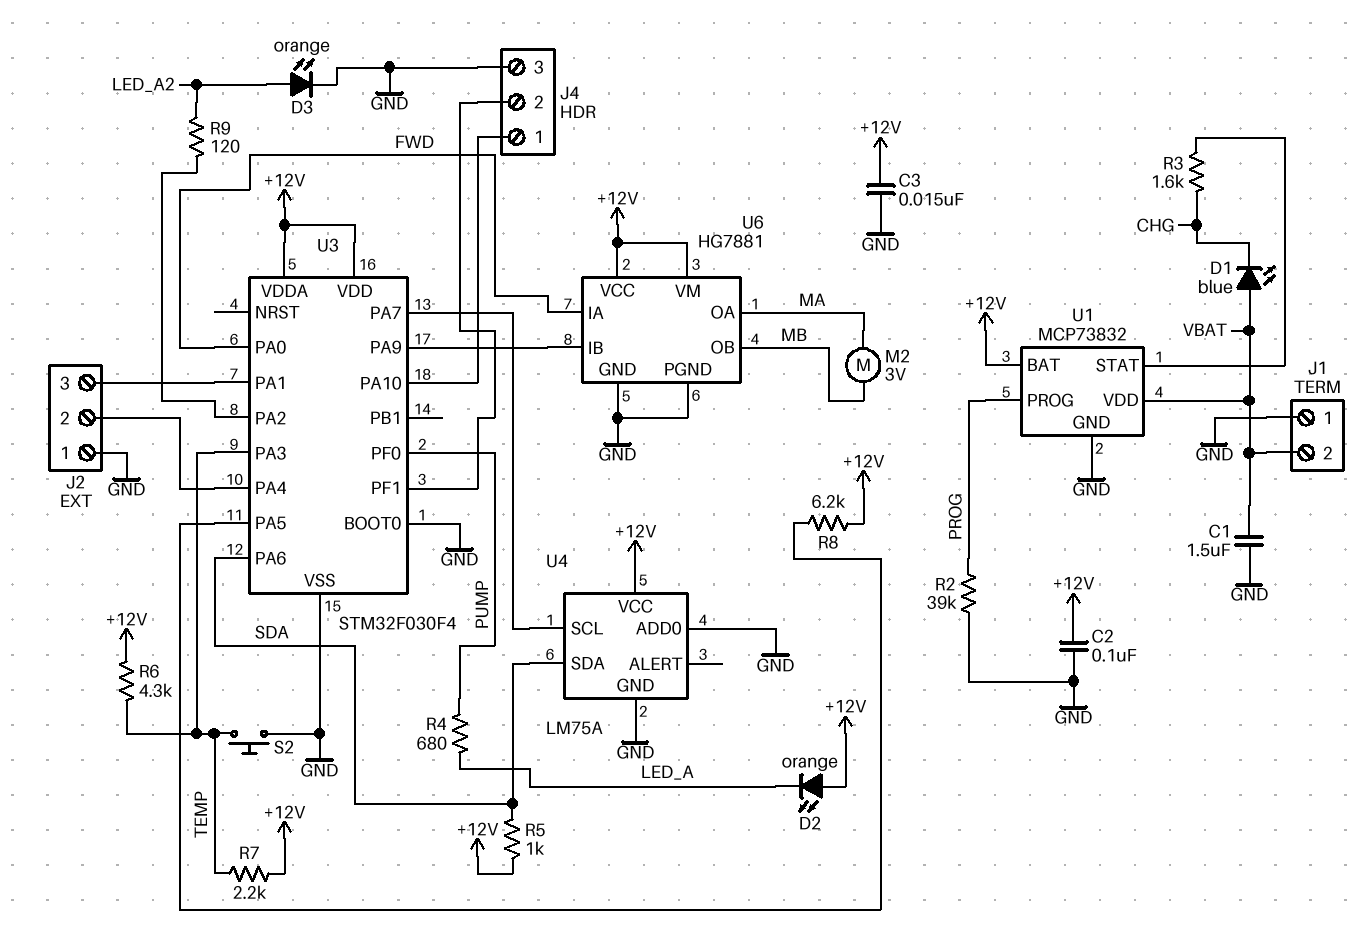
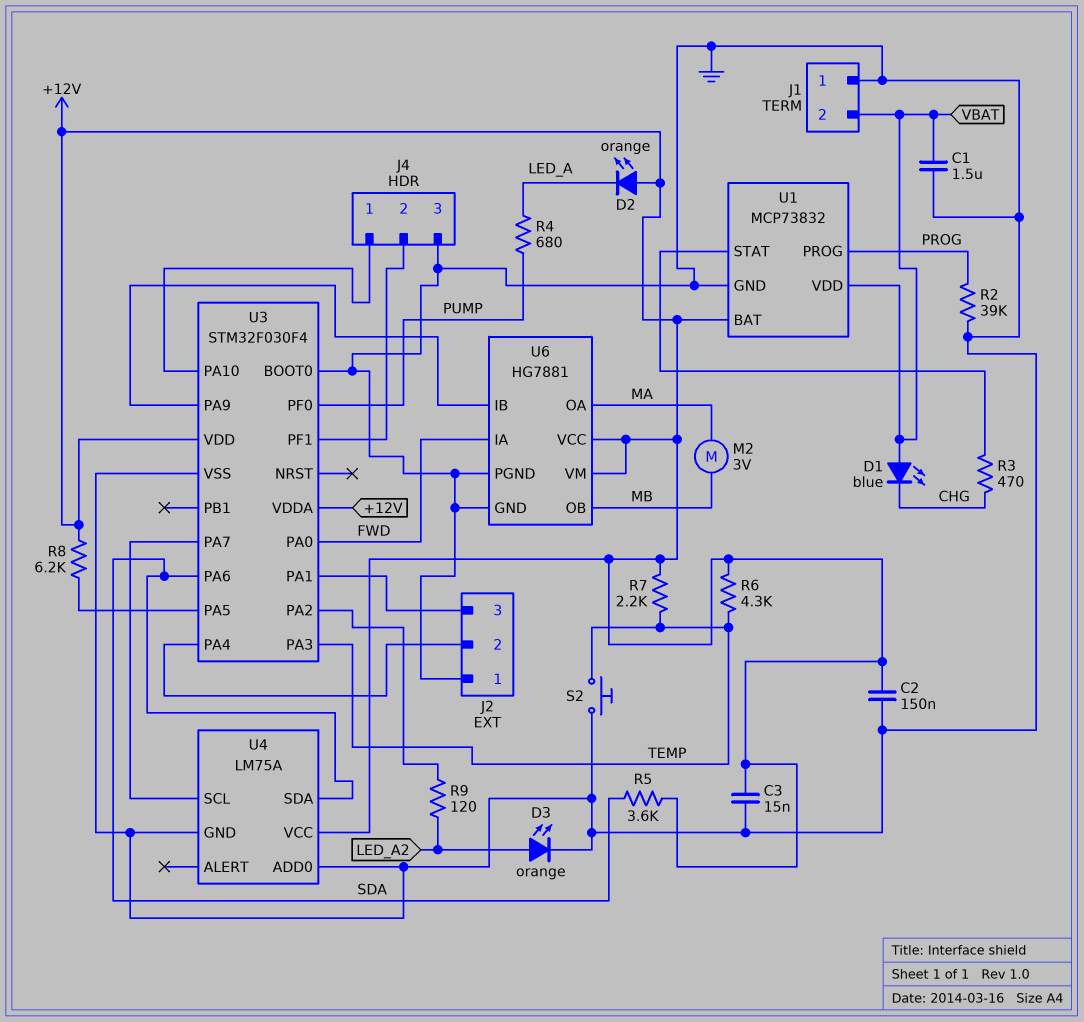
C2: 100nF (+12V, GND) -> 150nF (+12V, GND)
R3: 1.6k (CHG, U1/STAT) -> 470 (CHG, U1/STAT)
R5: 1k (+12V, SDA) -> 3.6k (+12V, SDA)

